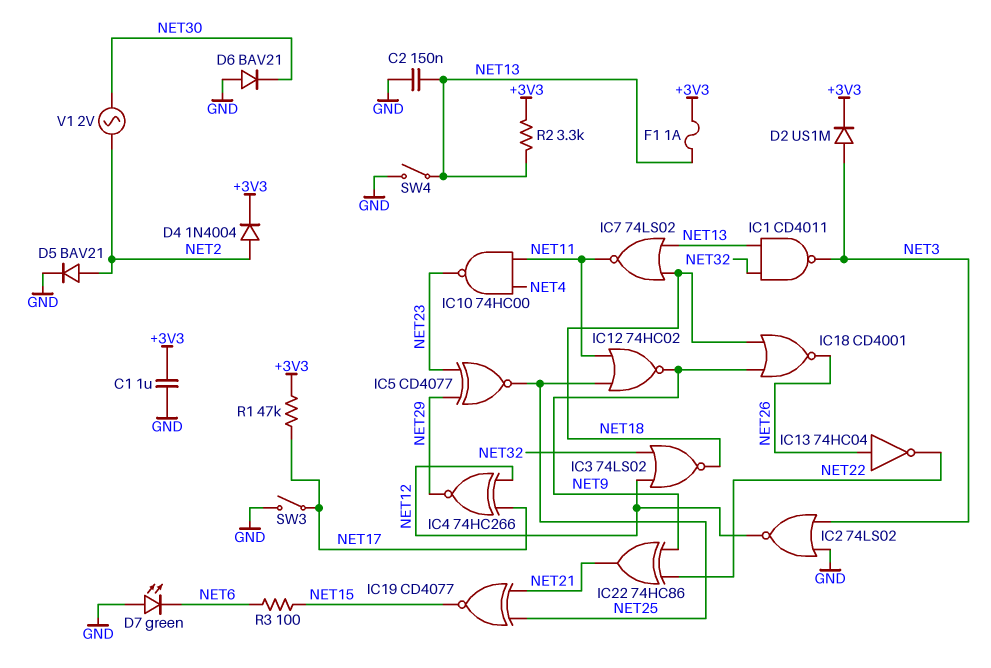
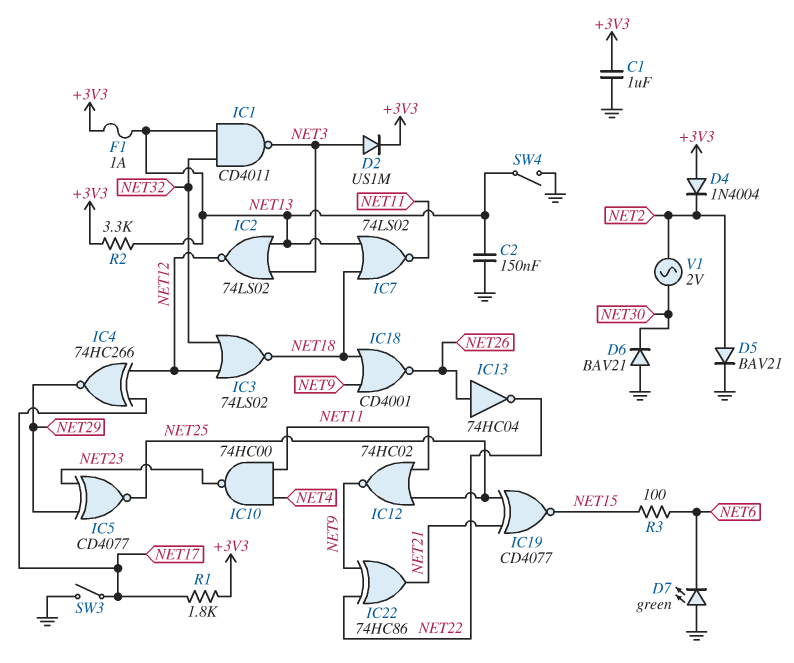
D4: diode 1N4004 (A NET2, K +3V3) -> diode 1N4004 (A +3V3, K NET2)
IC2: NOR 74LS02 (in GND, in NET3, out NET12) -> NOR 74LS02 (in NET3, in NET13, out NET12)
R1: 47k (+3V3, NET17) -> 1.8k (+3V3, NET17)

